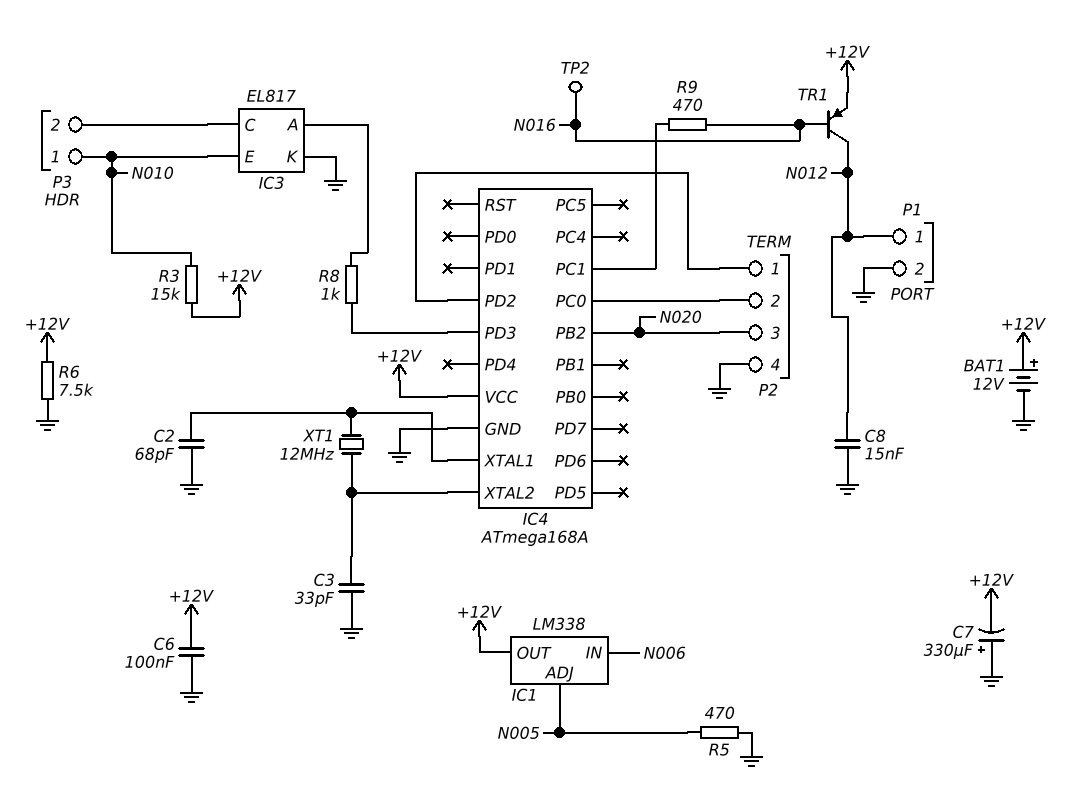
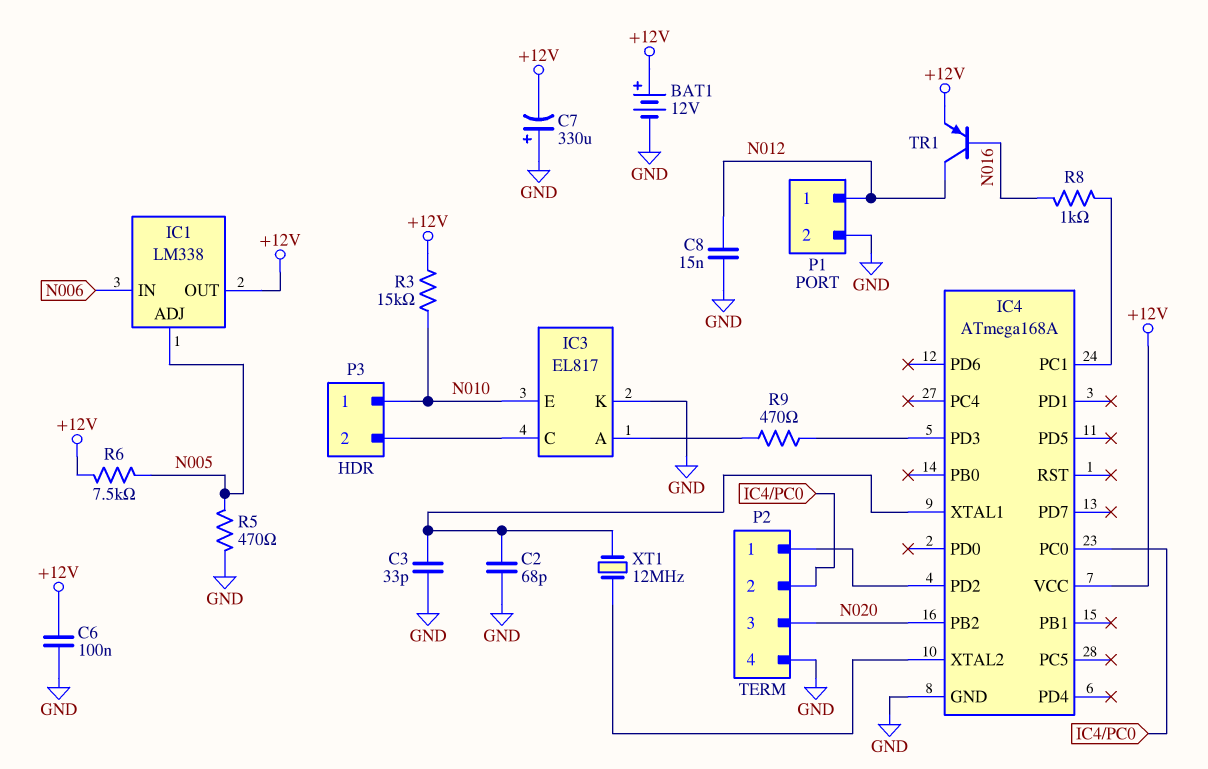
C3: 33pF (GND, IC4/XTAL2) -> 33pF (GND, IC4/XTAL1)
R6: 7.5k (+12V, GND) -> 7.5k (+12V, N005)
R8: 1k (IC3/A, IC4/PD3) -> 1k (IC4/PC1, N016)
R9: 470 (IC4/PC1, N016) -> 470 (IC3/A, IC4/PD3)
TP2: test point (N016) -> none

